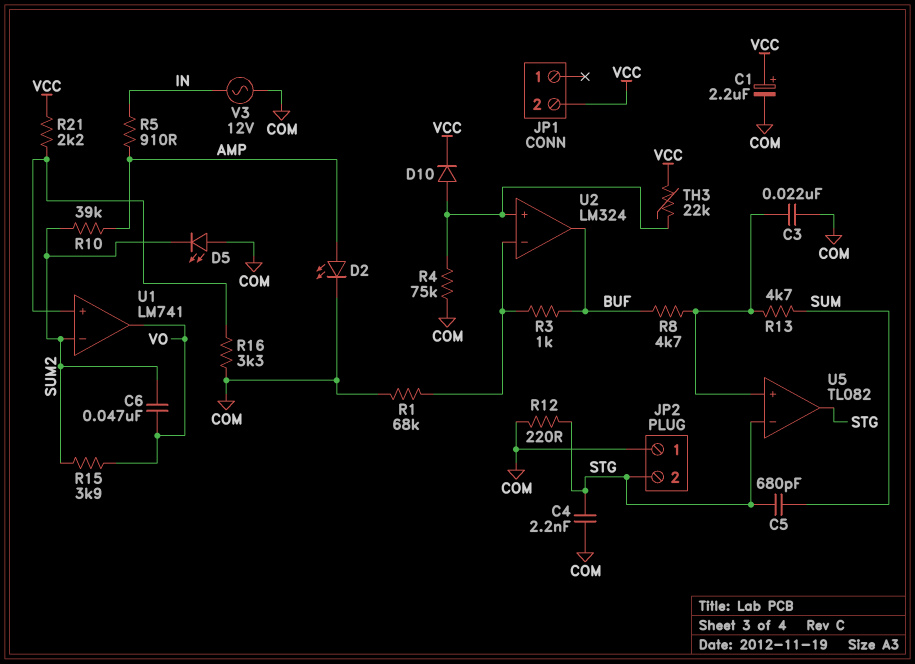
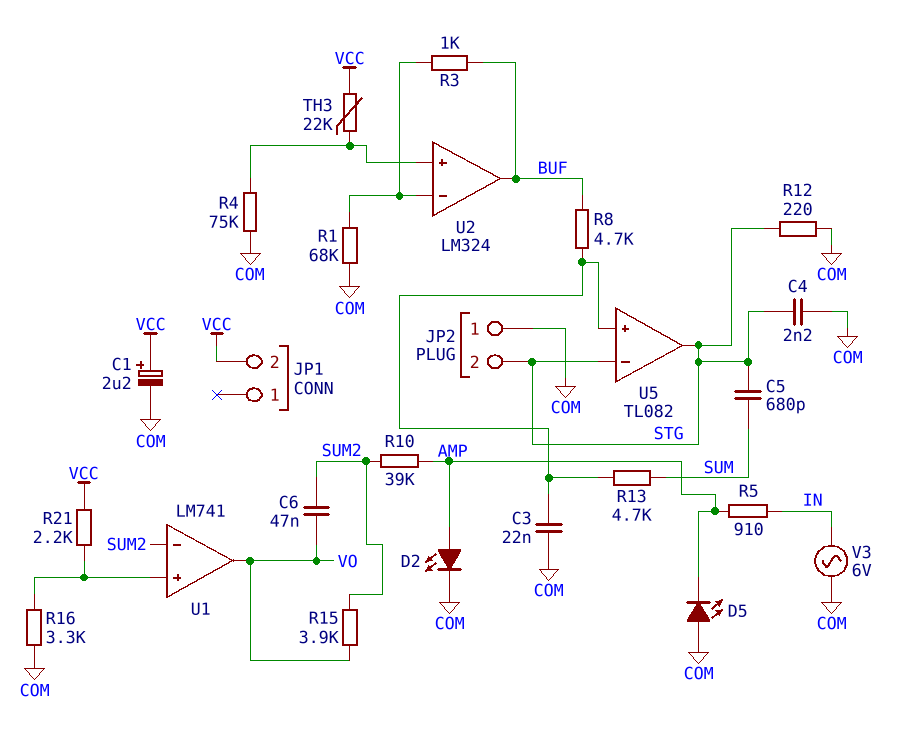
D5: LED (A COM, K SUM2) -> LED (A COM, K AMP)
D10: diode (A U2/in+, K VCC) -> none
V3: AC 12V (COM, IN) -> AC 6V (COM, IN)

